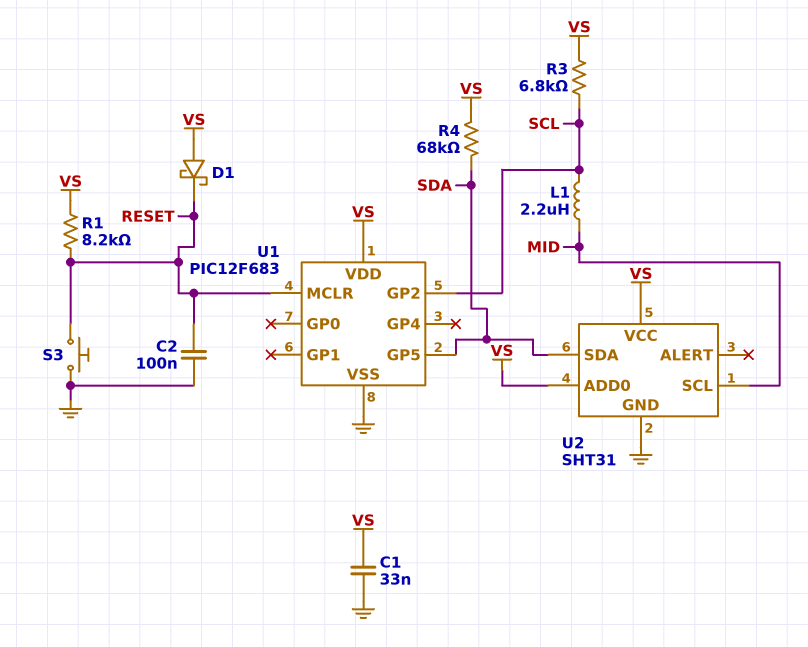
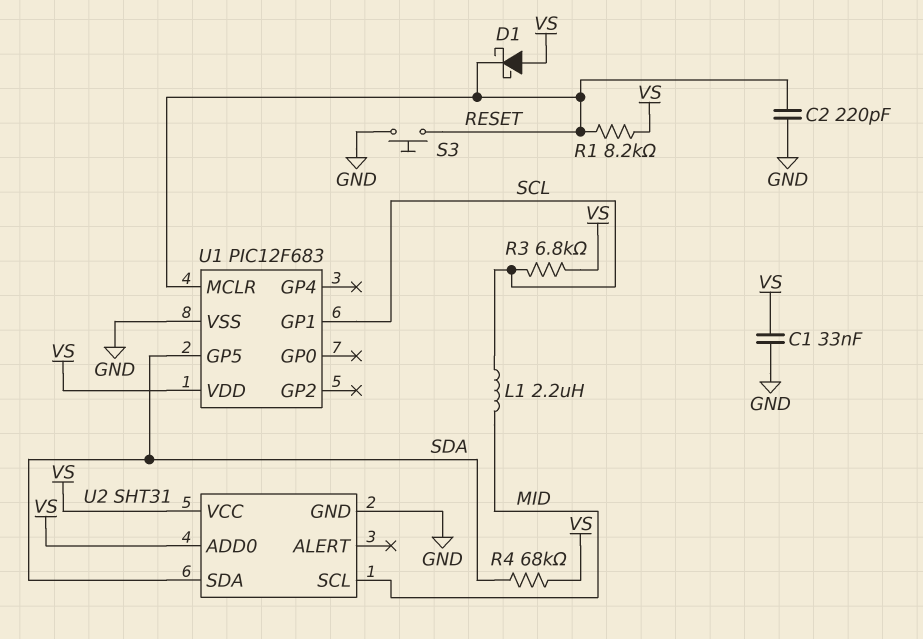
C2: 100nF (GND, RESET) -> 220pF (GND, RESET)
U1 pin GP1: none -> SCL
U1 pin GP2: SCL -> none

